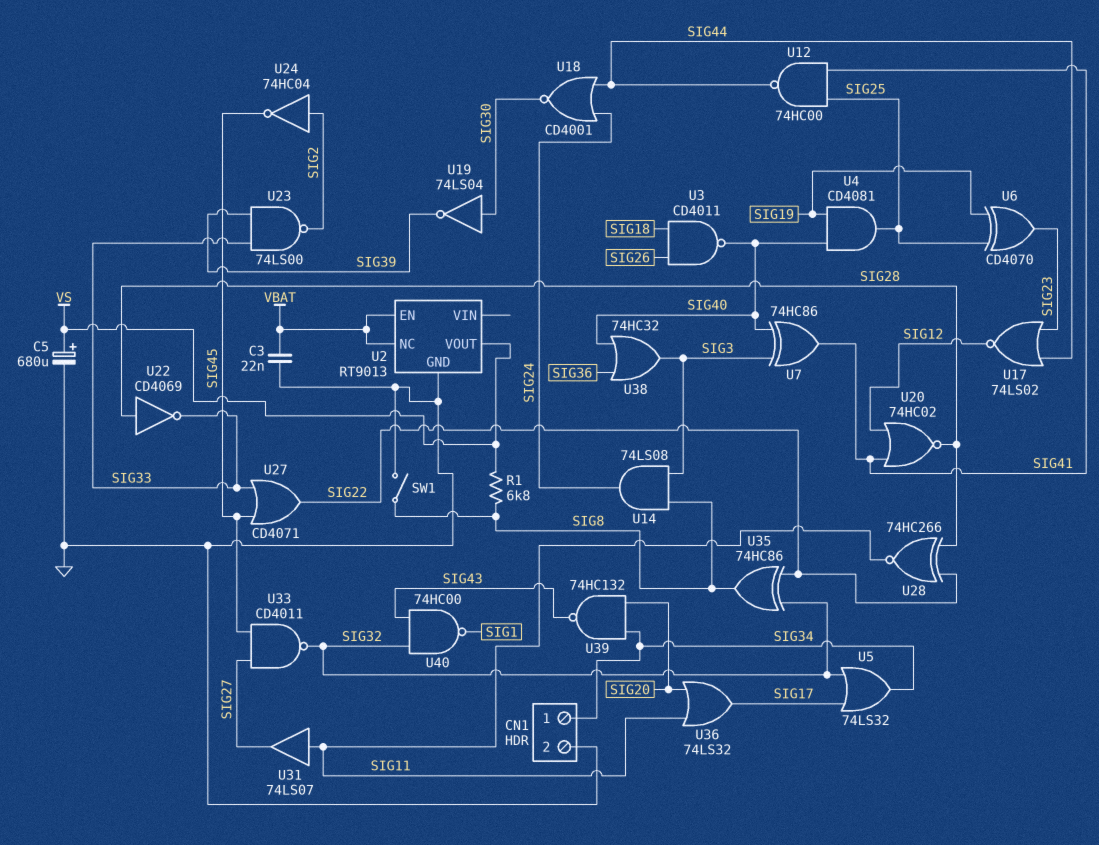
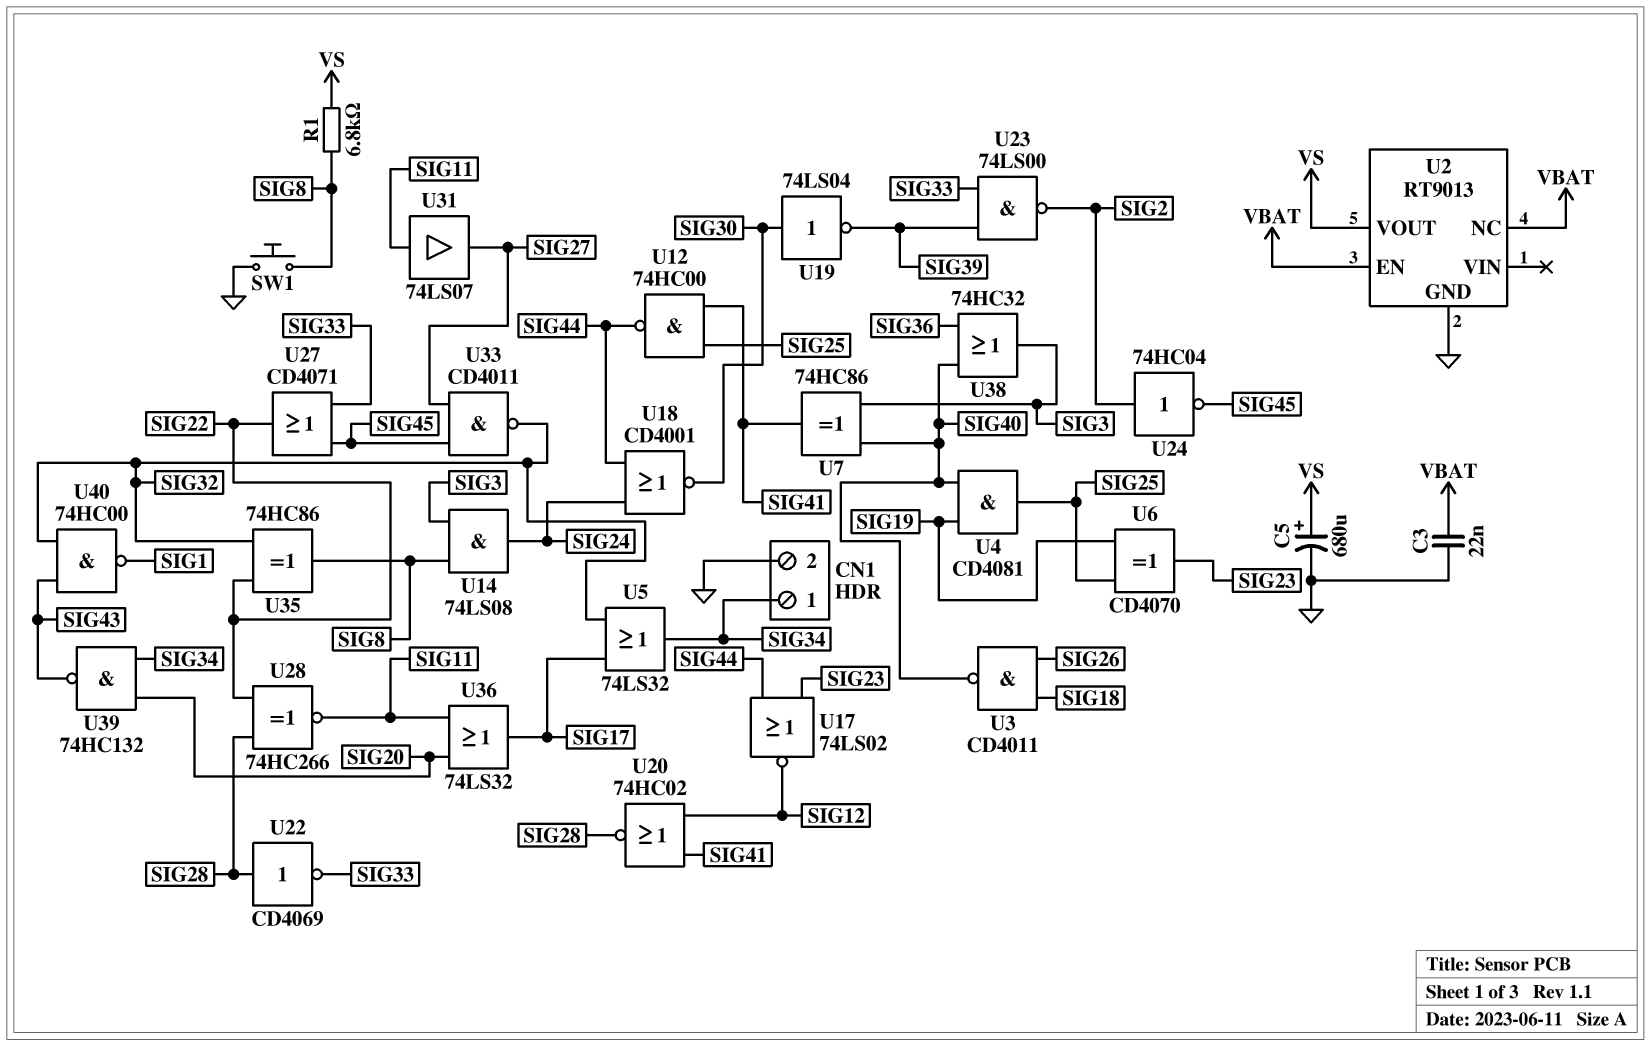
SW1: switch (GND, SIG8) -> button (GND, SIG8)

